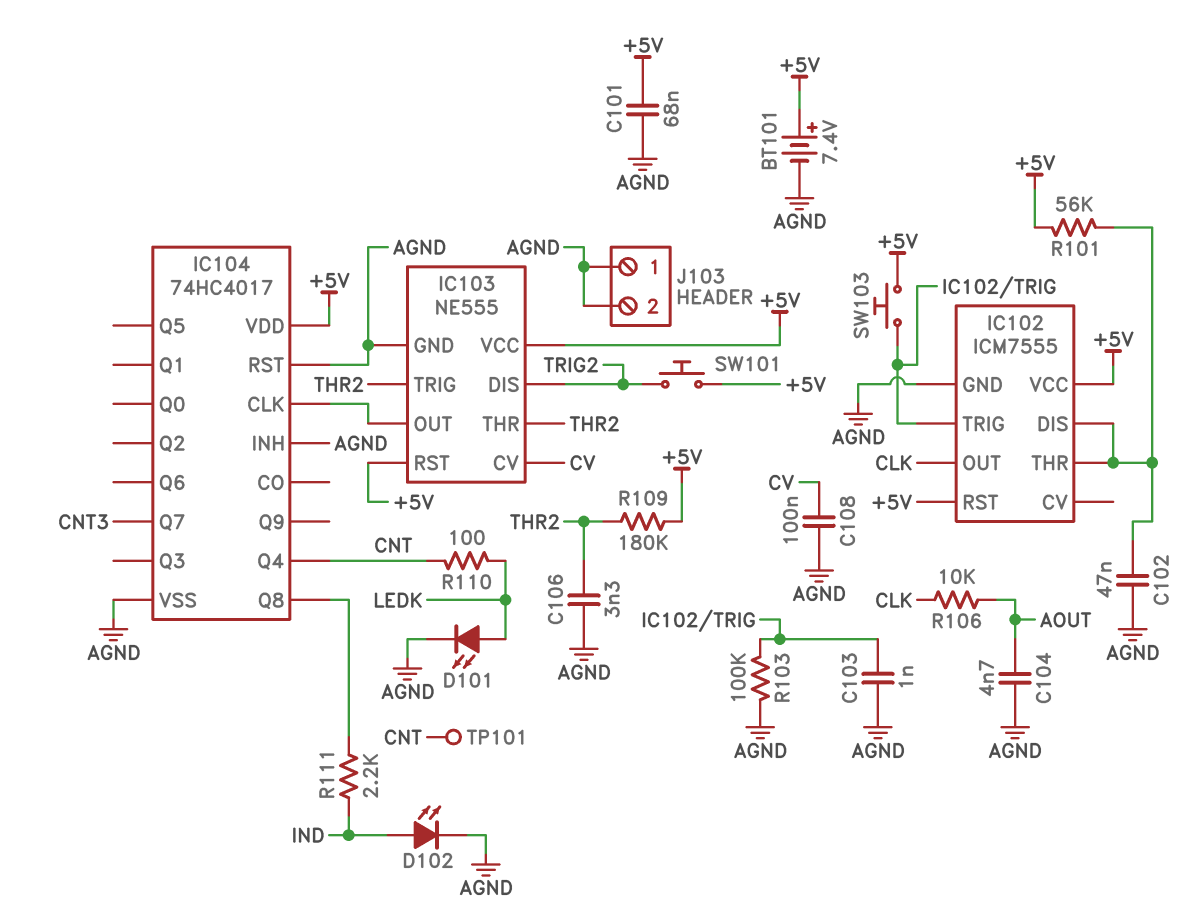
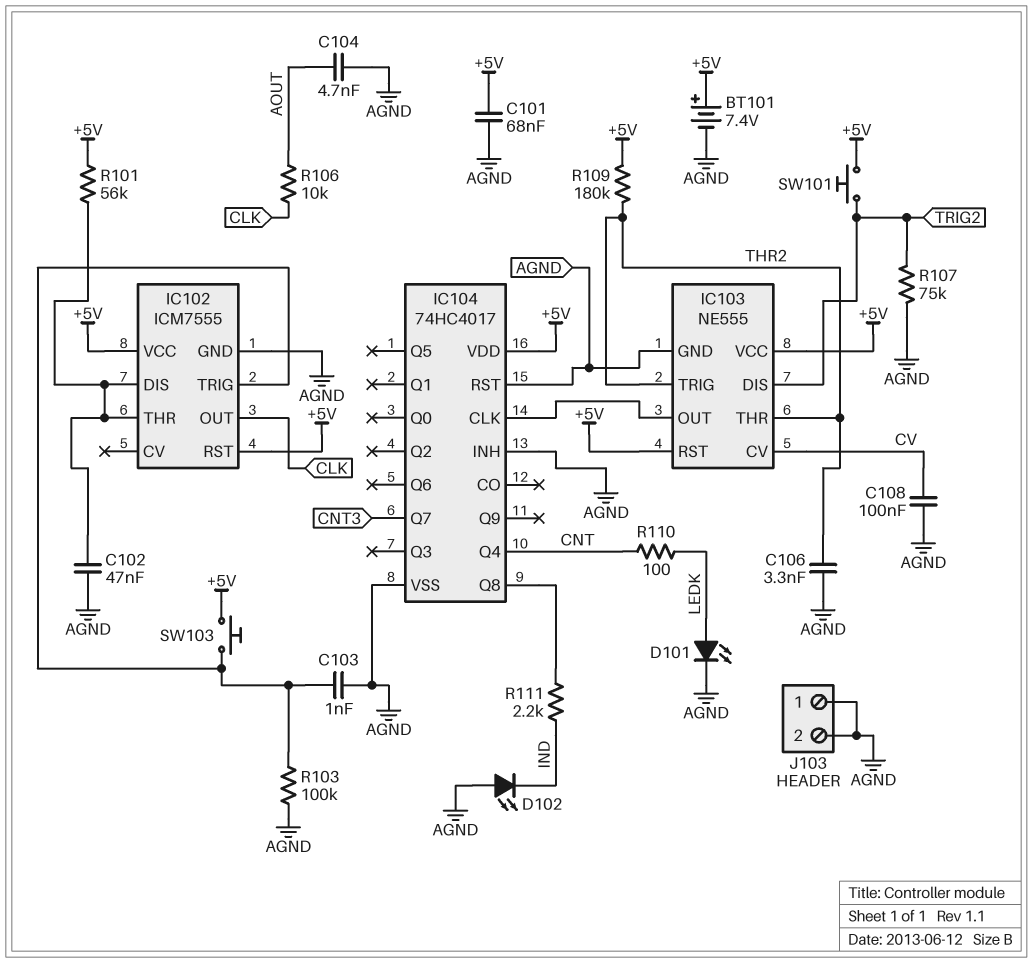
D102: LED (A IND, K AGND) -> LED (A AGND, K IND)
R107: none -> 75k (AGND, TRIG2)
TP101: test point (CNT) -> none

